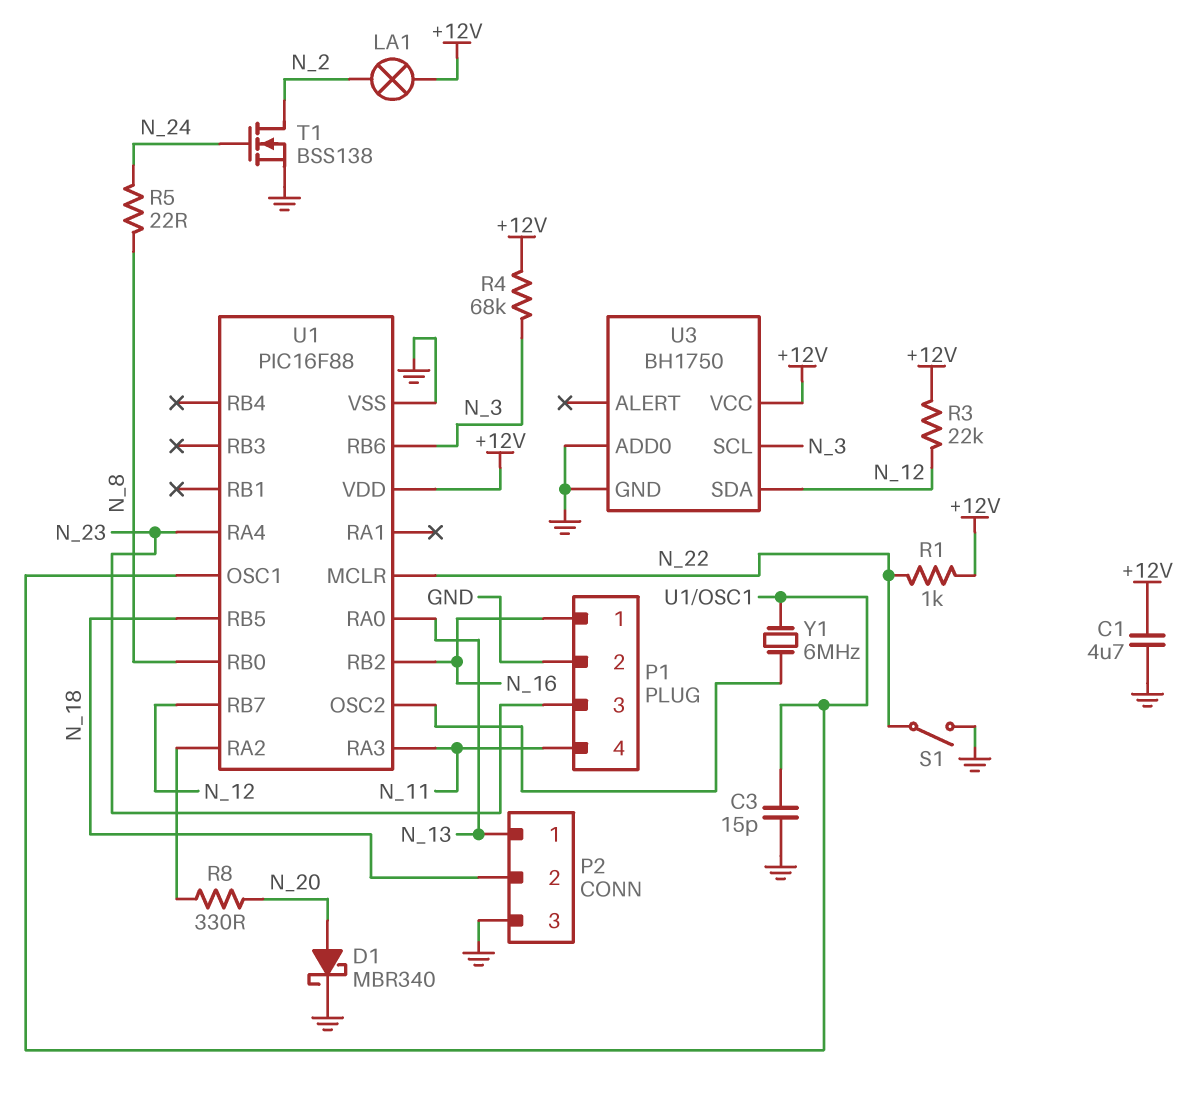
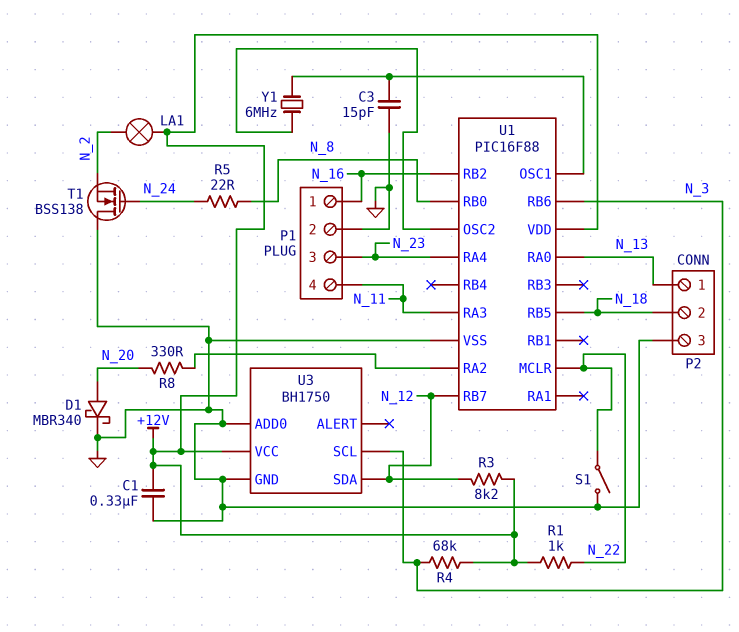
C1: 4.7uF (+12V, GND) -> 330nF (+12V, GND)
R3: 22k (+12V, N_12) -> 8.2k (+12V, N_12)
T1: NMOS BSS138 (G N_24, D N_2, S GND) -> NMOS BSS138 (G N_24, D GND, S N_2)

